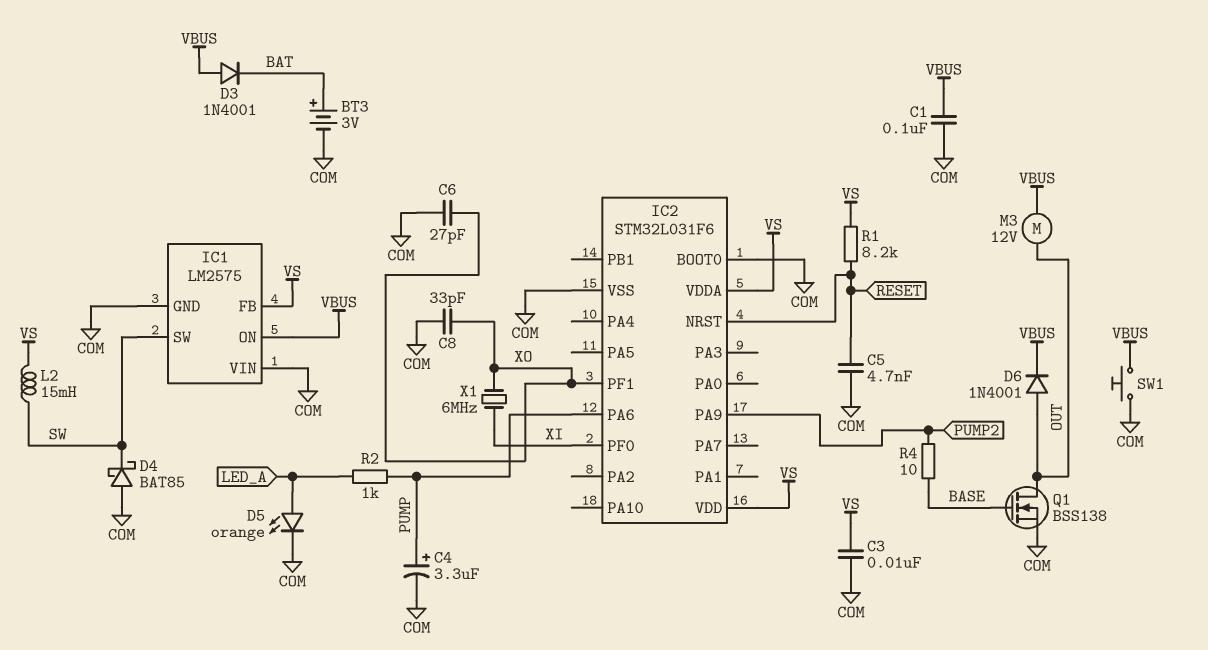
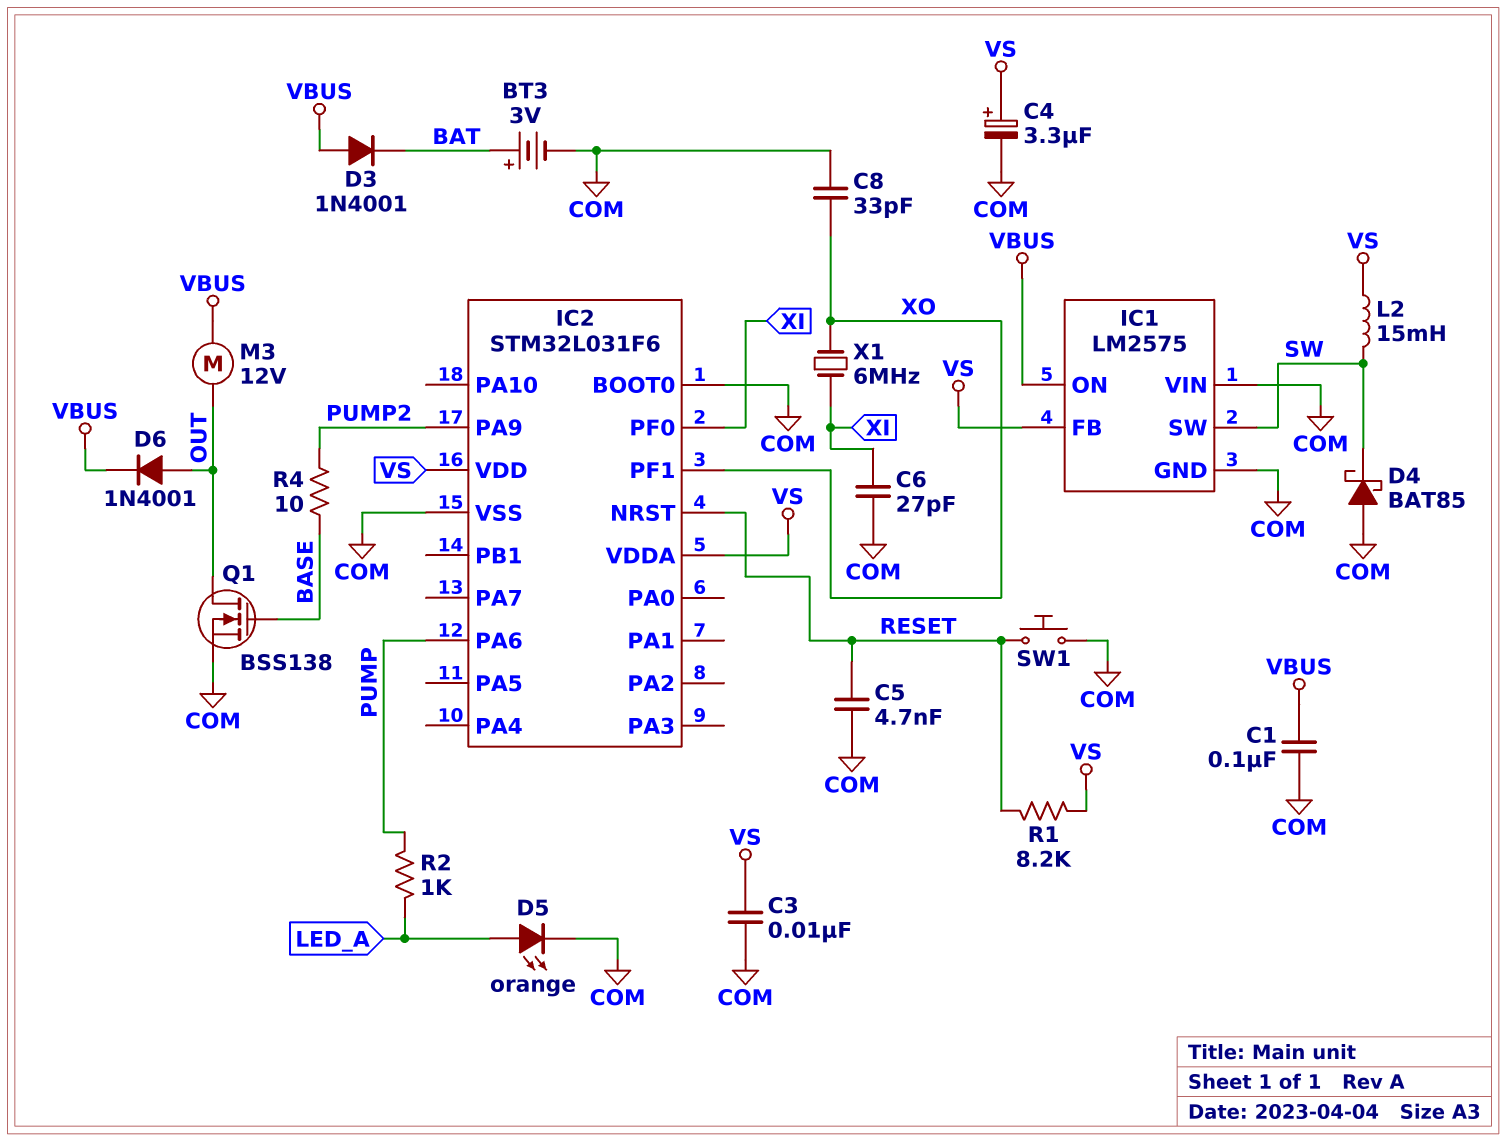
C4: 3.3uF (plus PUMP, minus COM) -> 3.3uF (plus VS, minus COM)
C6: 27pF (COM, XO) -> 27pF (COM, XI)
SW1: button (COM, VBUS) -> button (COM, RESET)

